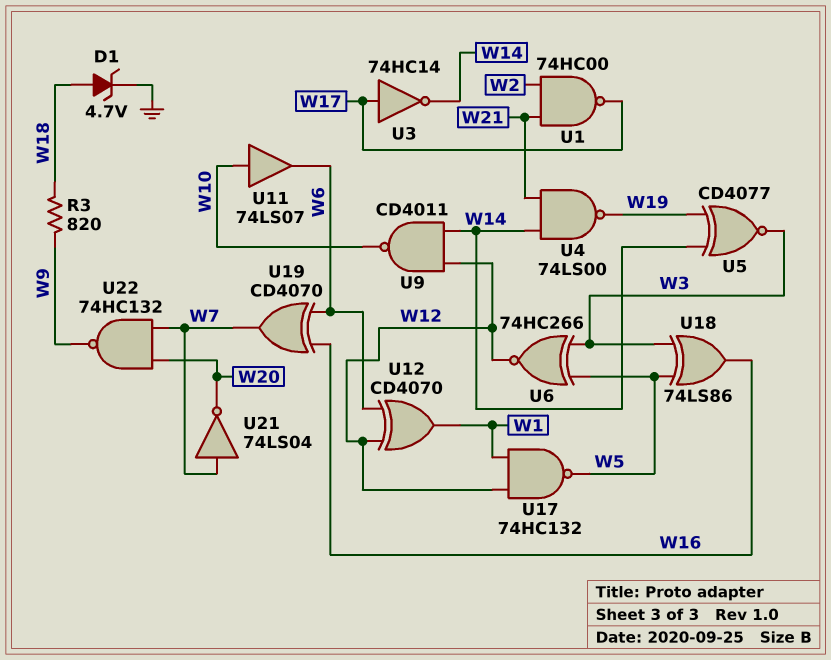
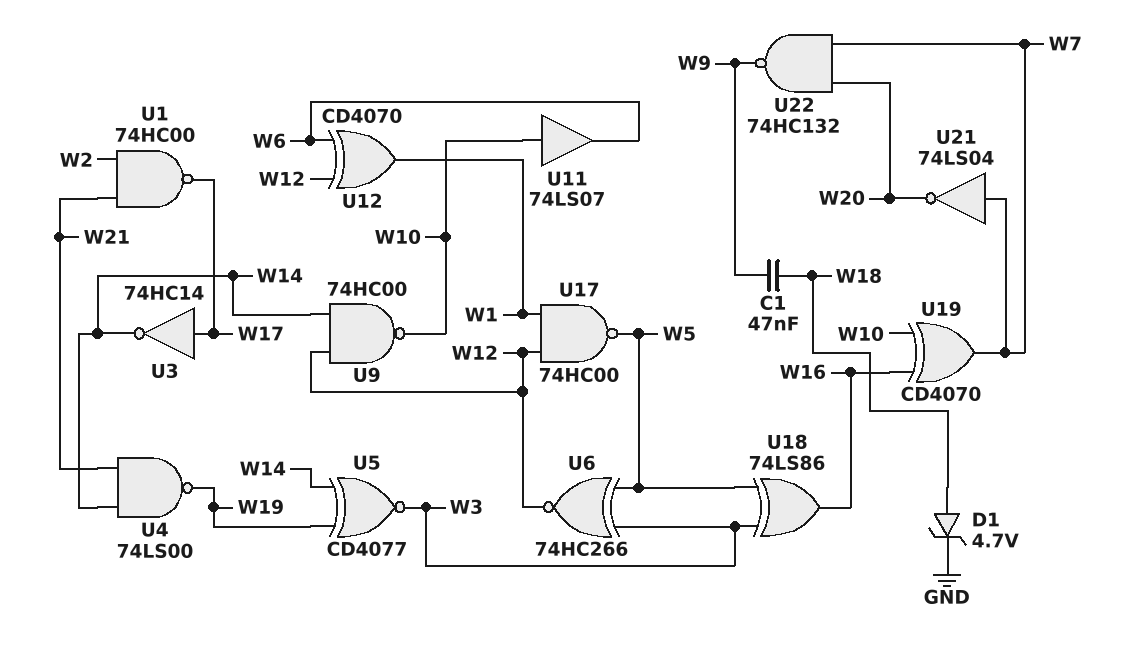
C1: none -> 47nF (W9, W18)
R3: 820 (W9, W18) -> none
U9: NAND CD4011 (in W12, in W14, out W10) -> NAND 74HC00 (in W12, in W14, out W10)
U17: NAND 74HC132 (in W1, in W12, out W5) -> NAND 74HC00 (in W1, in W12, out W5)
U19: XOR CD4070 (in W6, in W16, out W7) -> XOR CD4070 (in W10, in W16, out W7)

